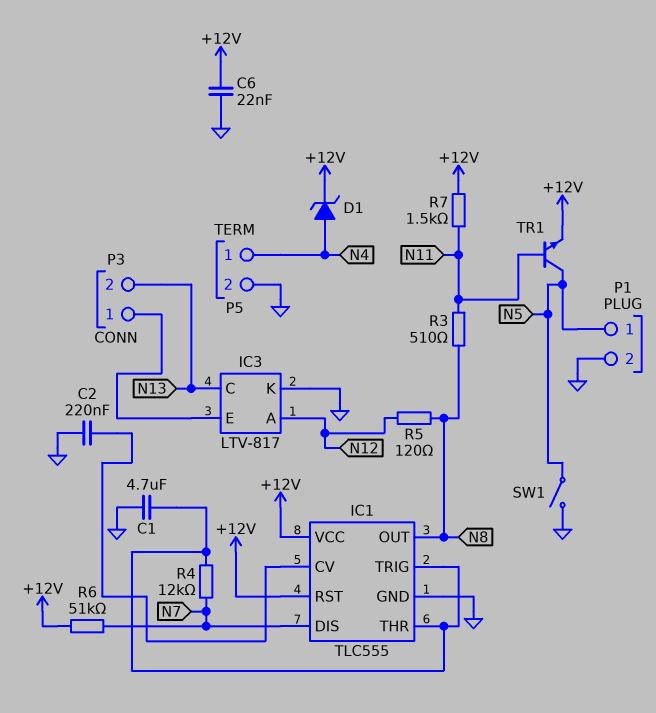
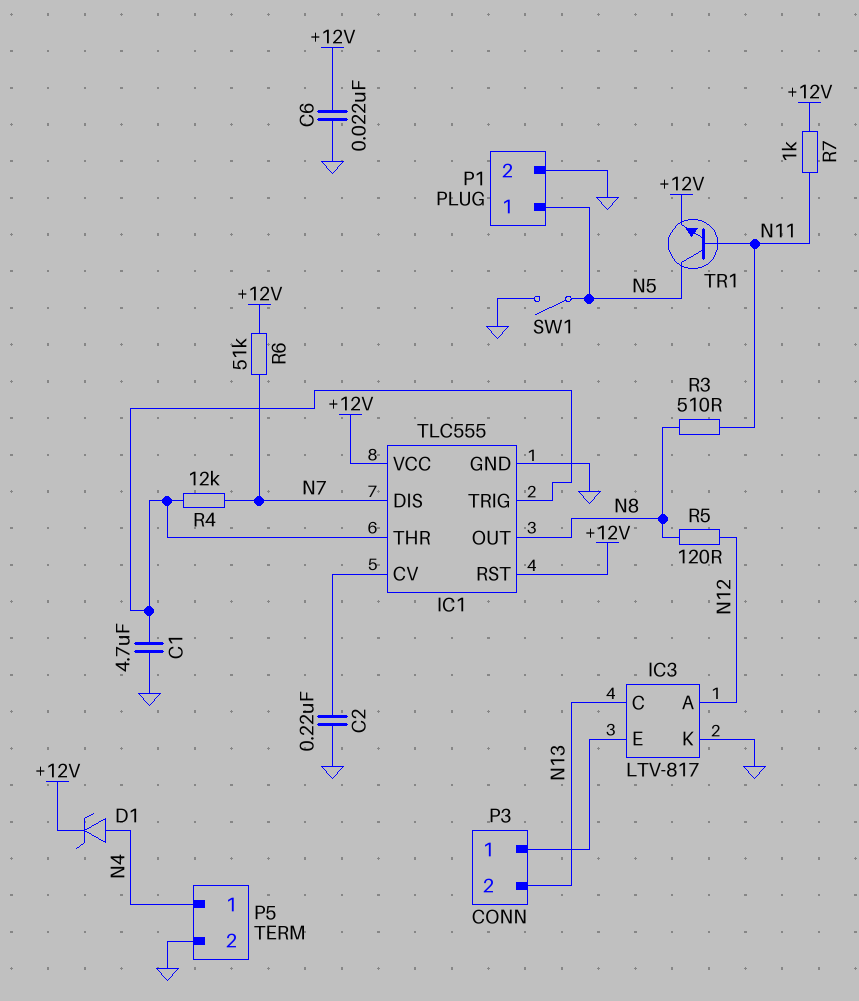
R7: 1.5k (+12V, N11) -> 1k (+12V, N11)

